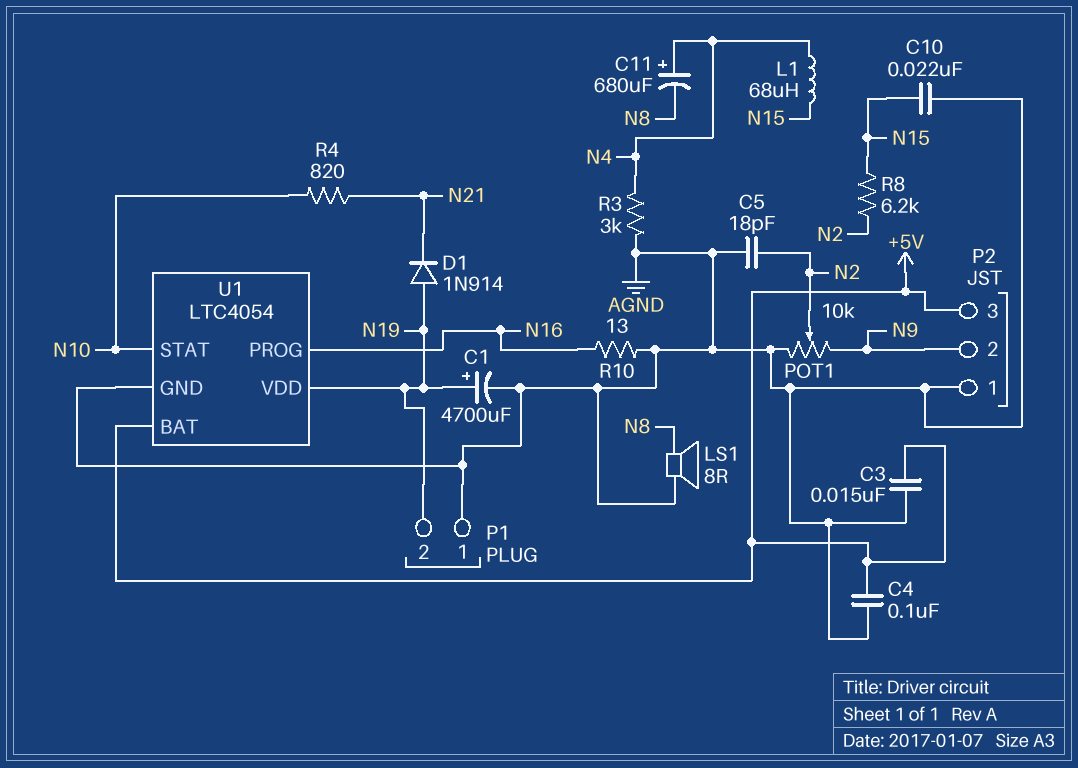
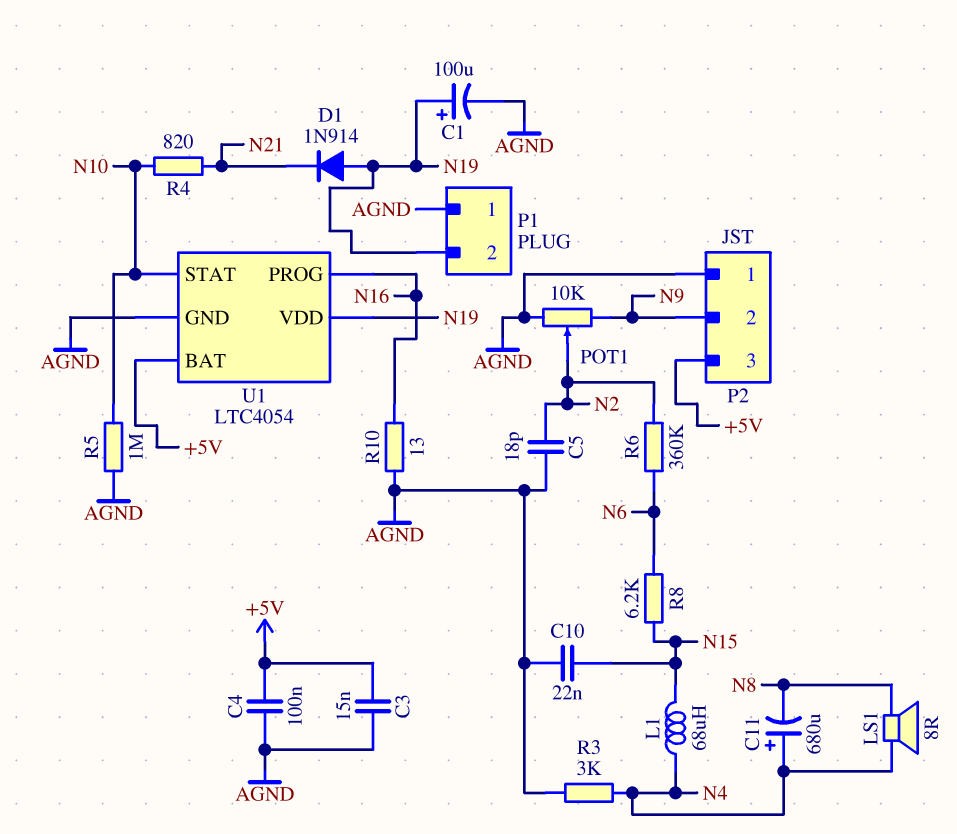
C1: 4700uF (plus N19, minus AGND) -> 100uF (plus N19, minus AGND)
LS1: speaker 8R (AGND, N8) -> speaker 8R (N4, N8)
R5: none -> 1M (AGND, N10)
R6: none -> 360k (N2, N6)
R8: 6.2k (N2, N15) -> 6.2k (N6, N15)

